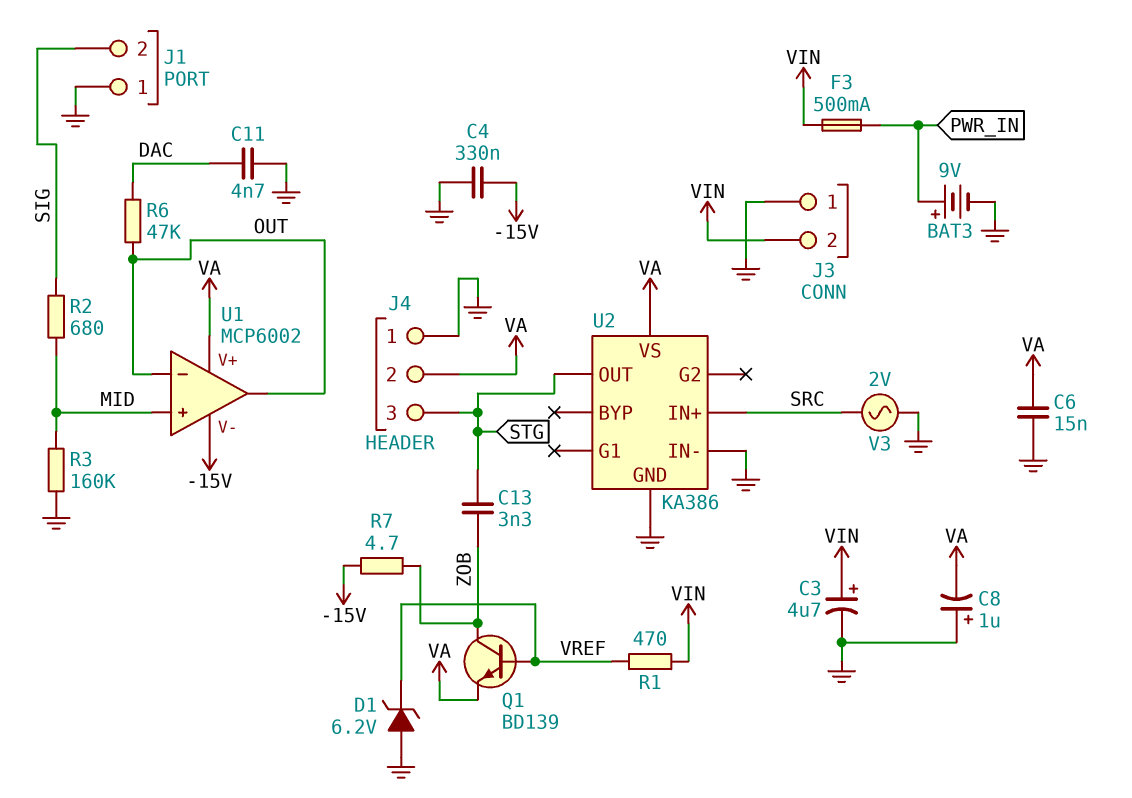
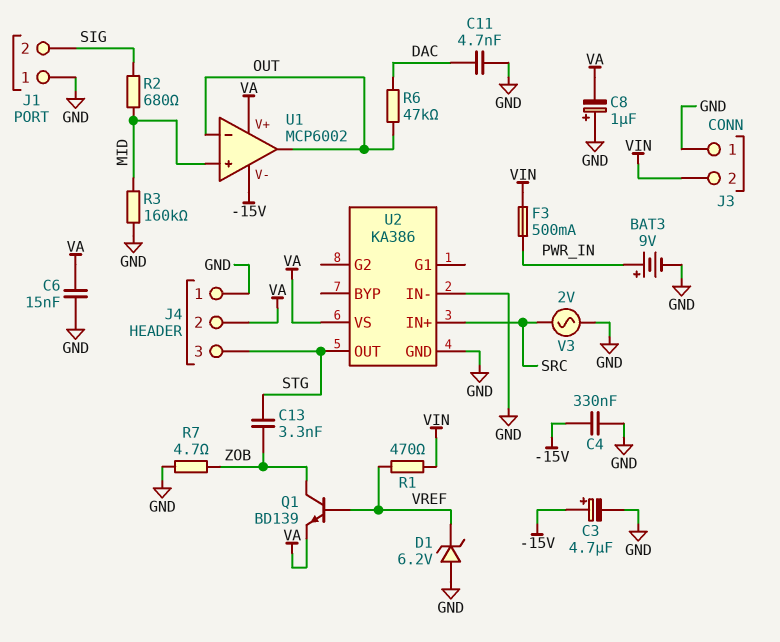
C3: 4.7uF (plus VIN, minus GND) -> 4.7uF (plus -15V, minus GND)
R7: 4.7 (-15V, ZOB) -> 4.7 (GND, ZOB)

